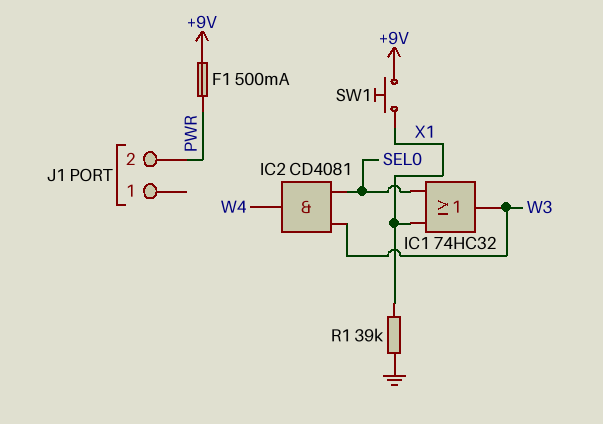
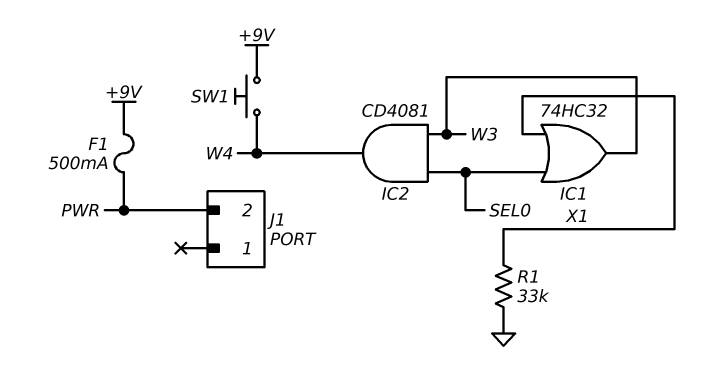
R1: 39k (GND, X1) -> 33k (GND, X1)
SW1: button (+9V, X1) -> button (+9V, W4)

